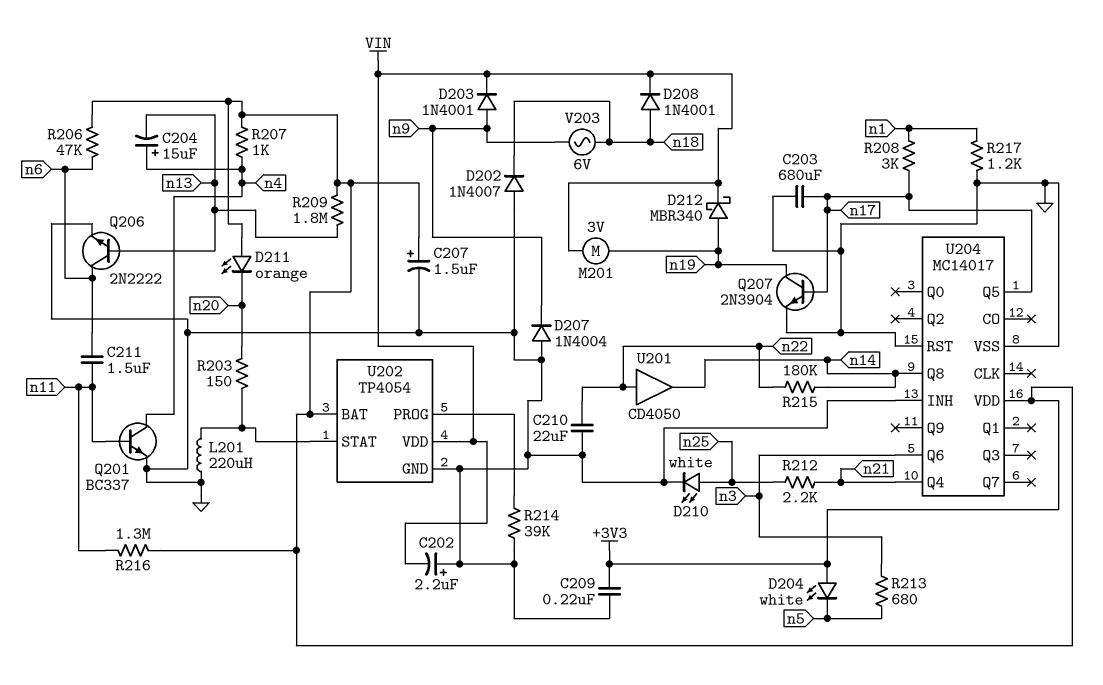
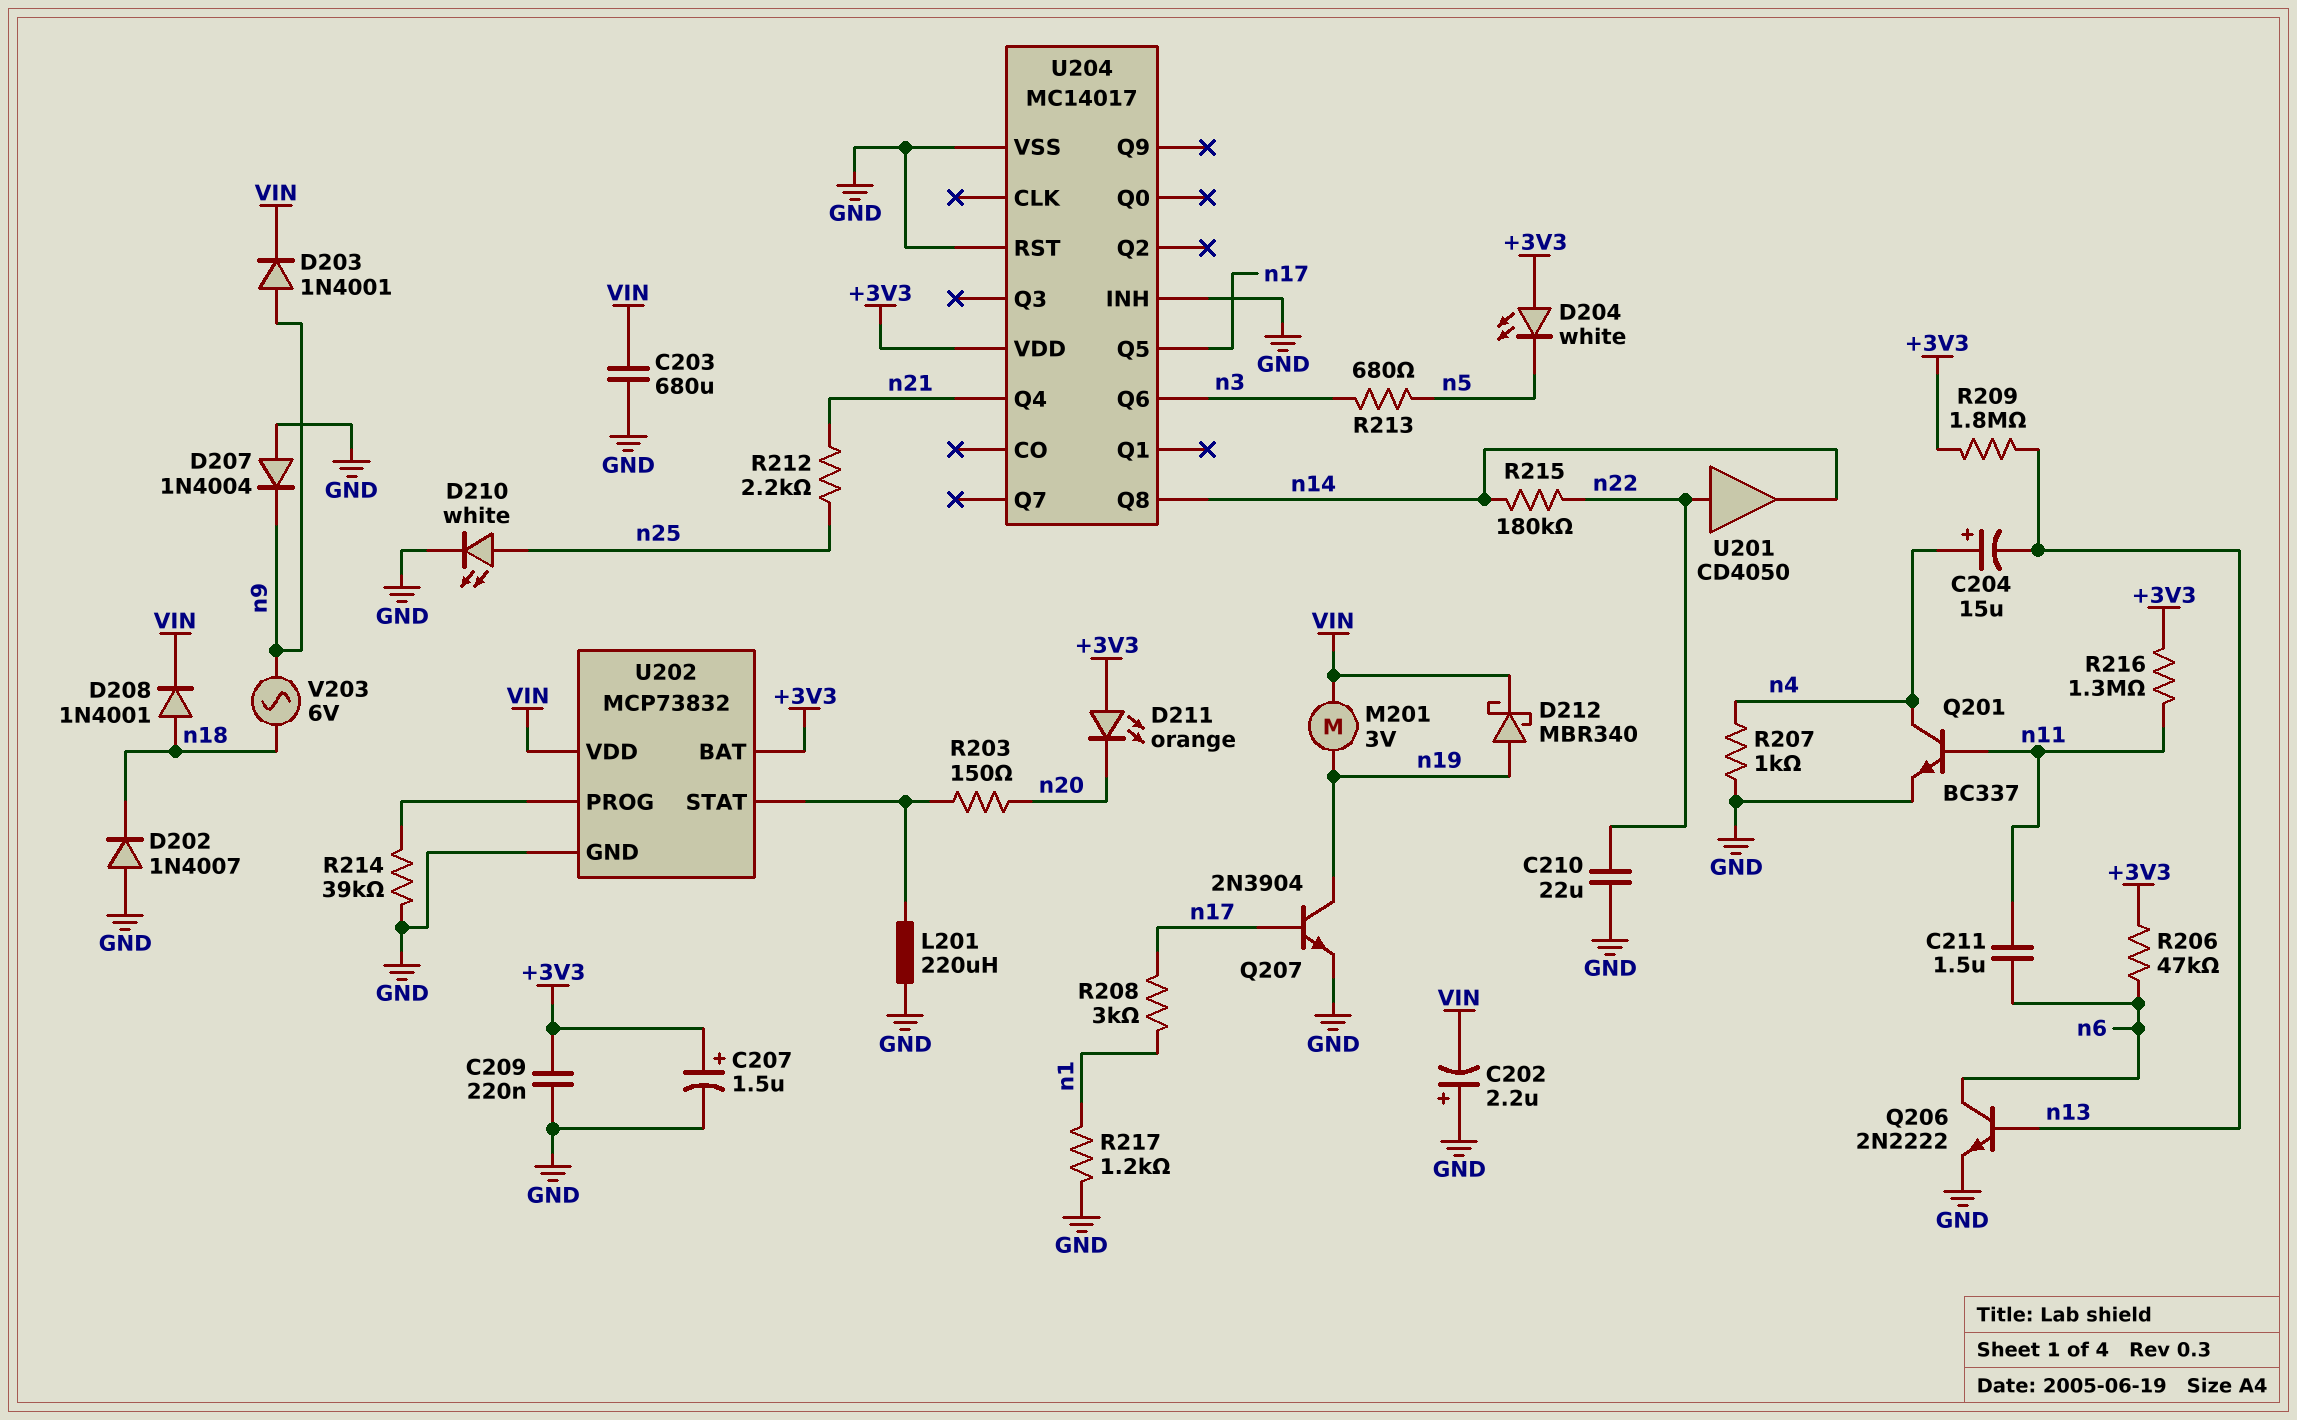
C203: 680uF (GND, n17) -> 680uF (GND, VIN)
R207: 1k (+3V3, n4) -> 1k (GND, n4)
U202: TP4054 -> MCP73832

